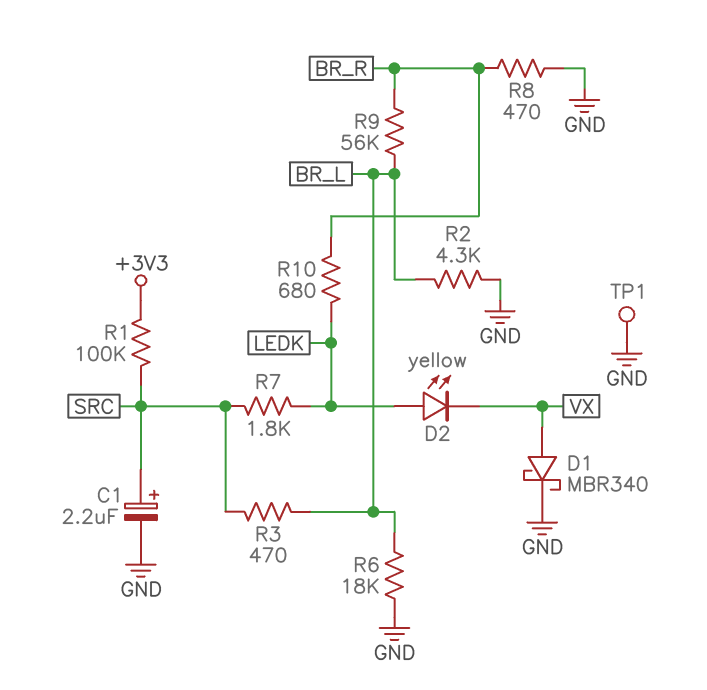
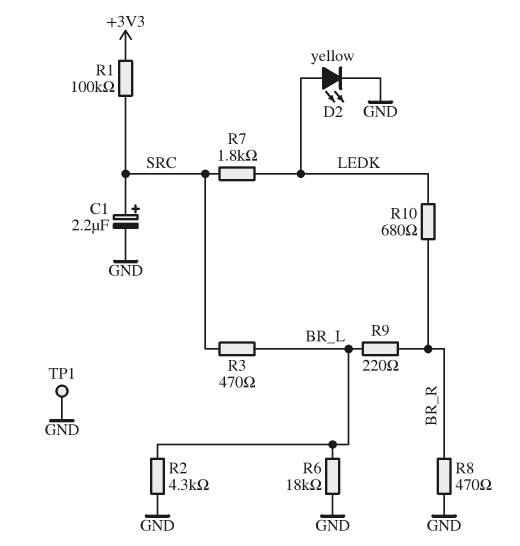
D1: schottky MBR340 (A VX, K GND) -> none
D2: LED yellow (A LEDK, K VX) -> LED yellow (A LEDK, K GND)
R9: 56k (BR_L, BR_R) -> 220 (BR_L, BR_R)

